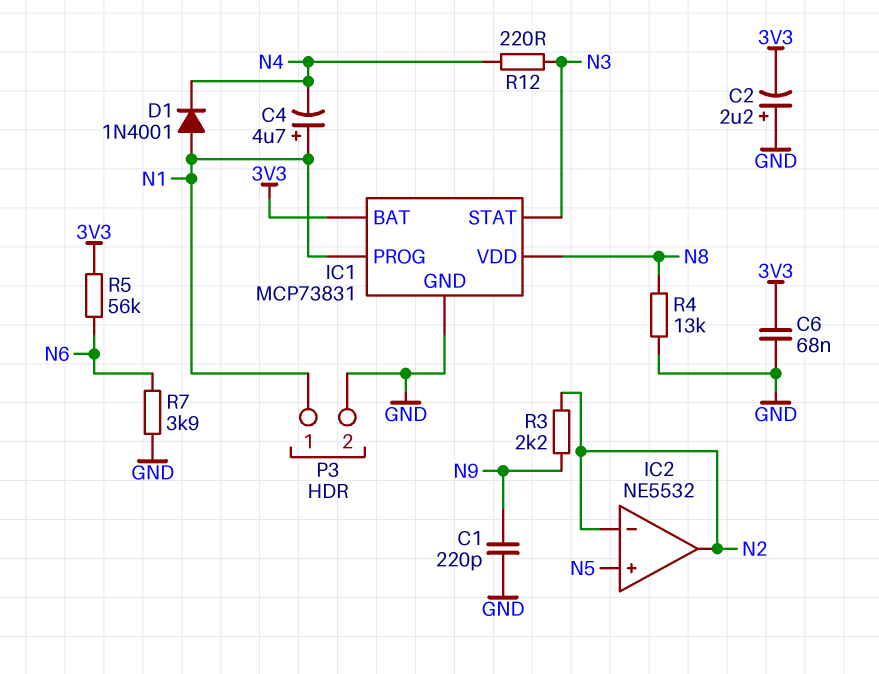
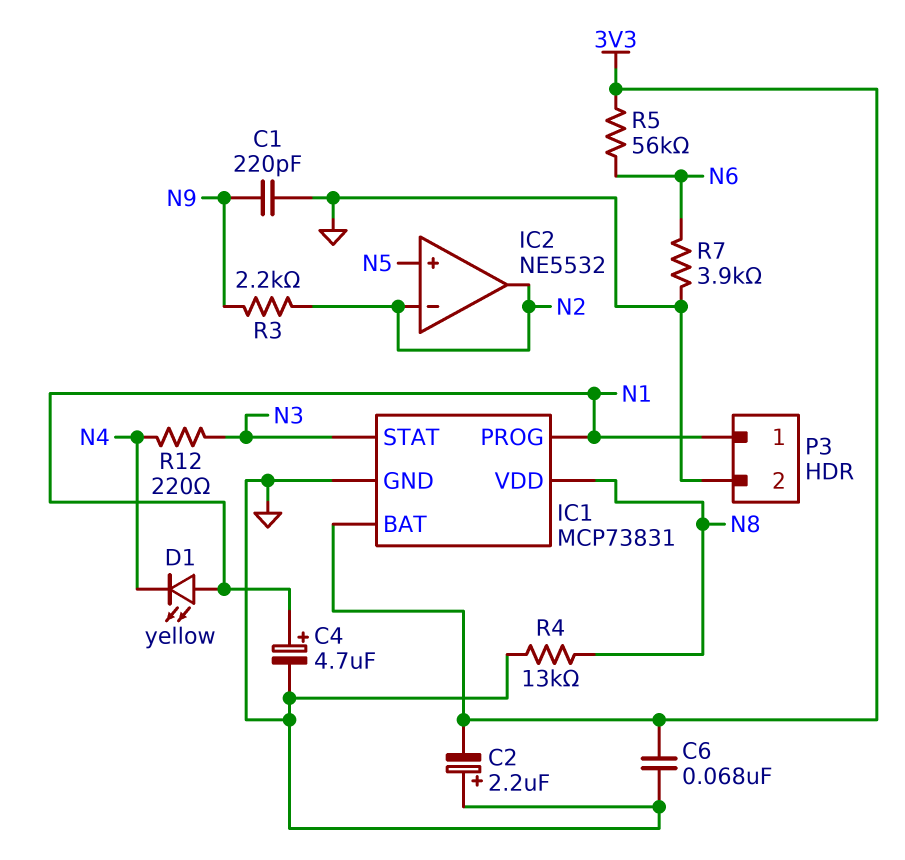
C4: 4.7uF (plus N1, minus N4) -> 4.7uF (plus N1, minus GND)
D1: diode 1N4001 (A N1, K N4) -> LED yellow (A N1, K N4)

